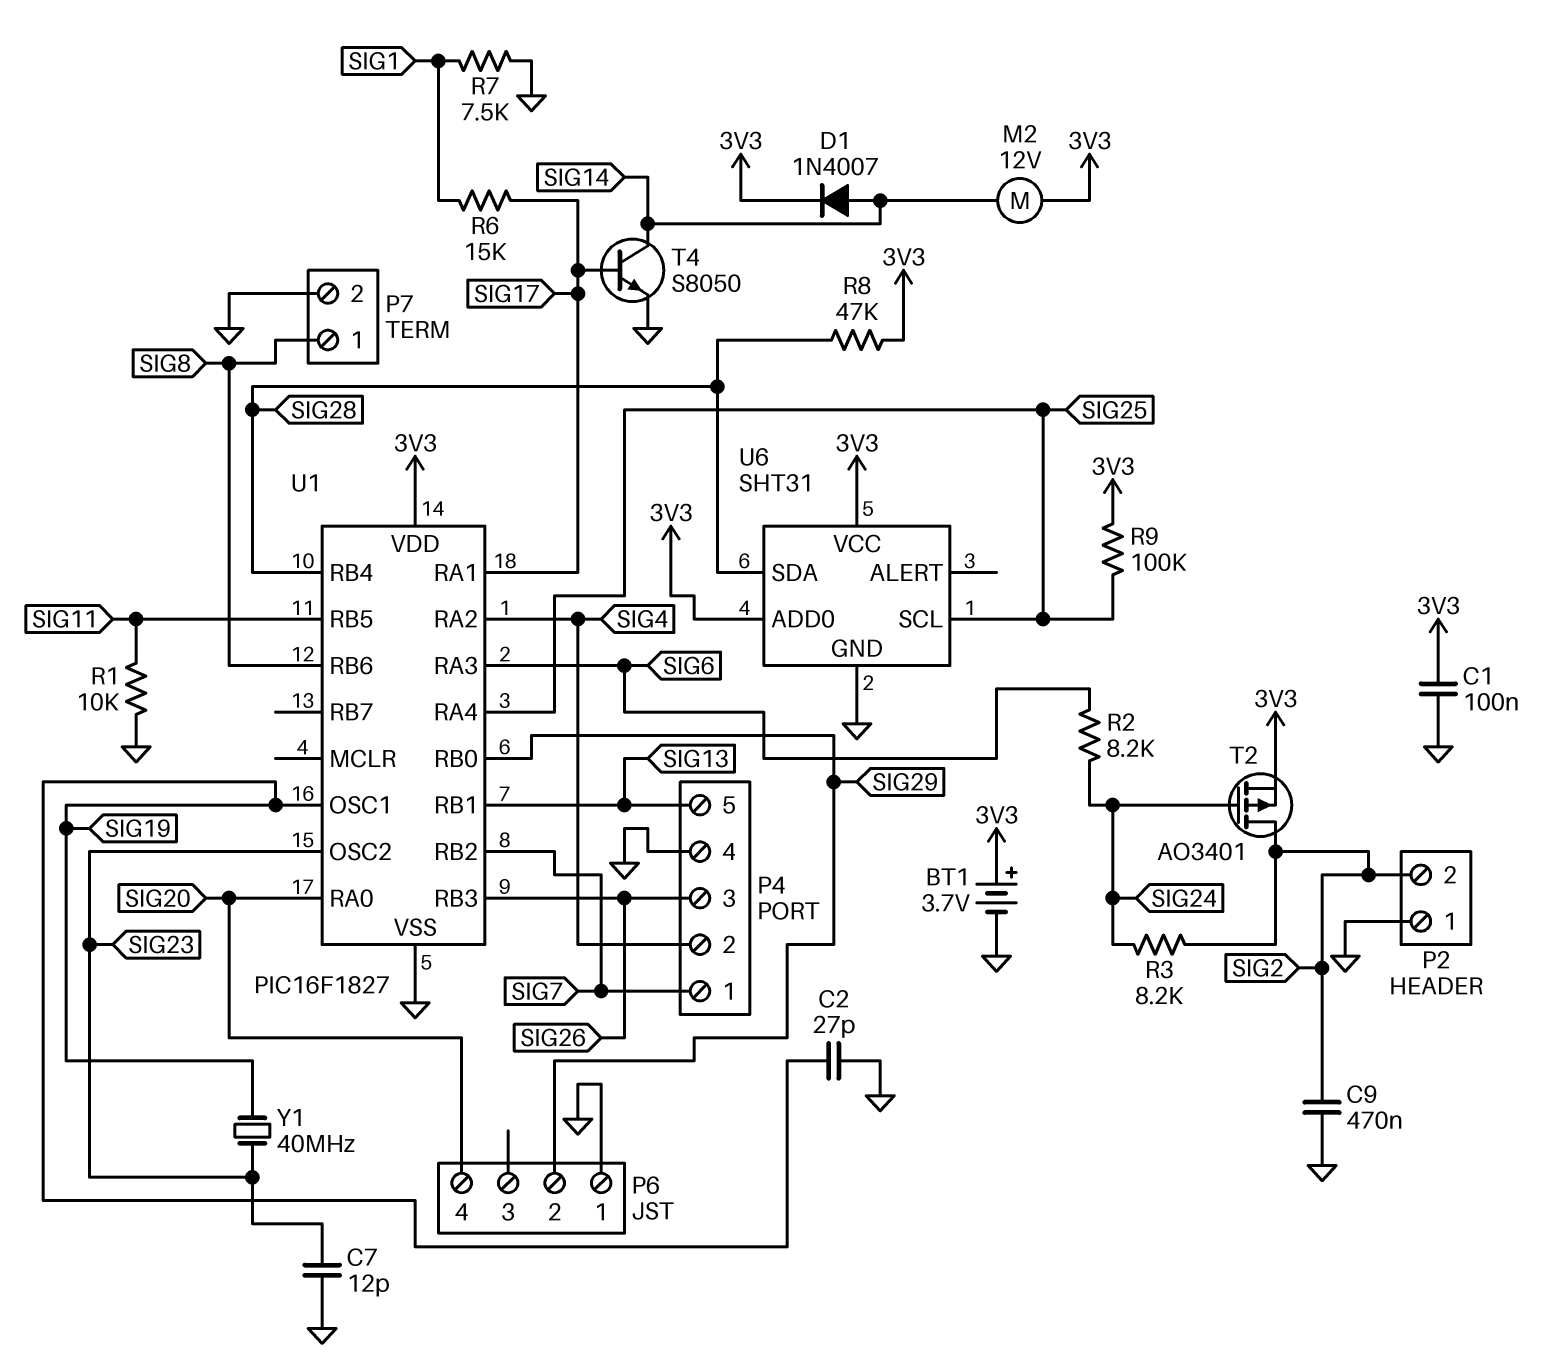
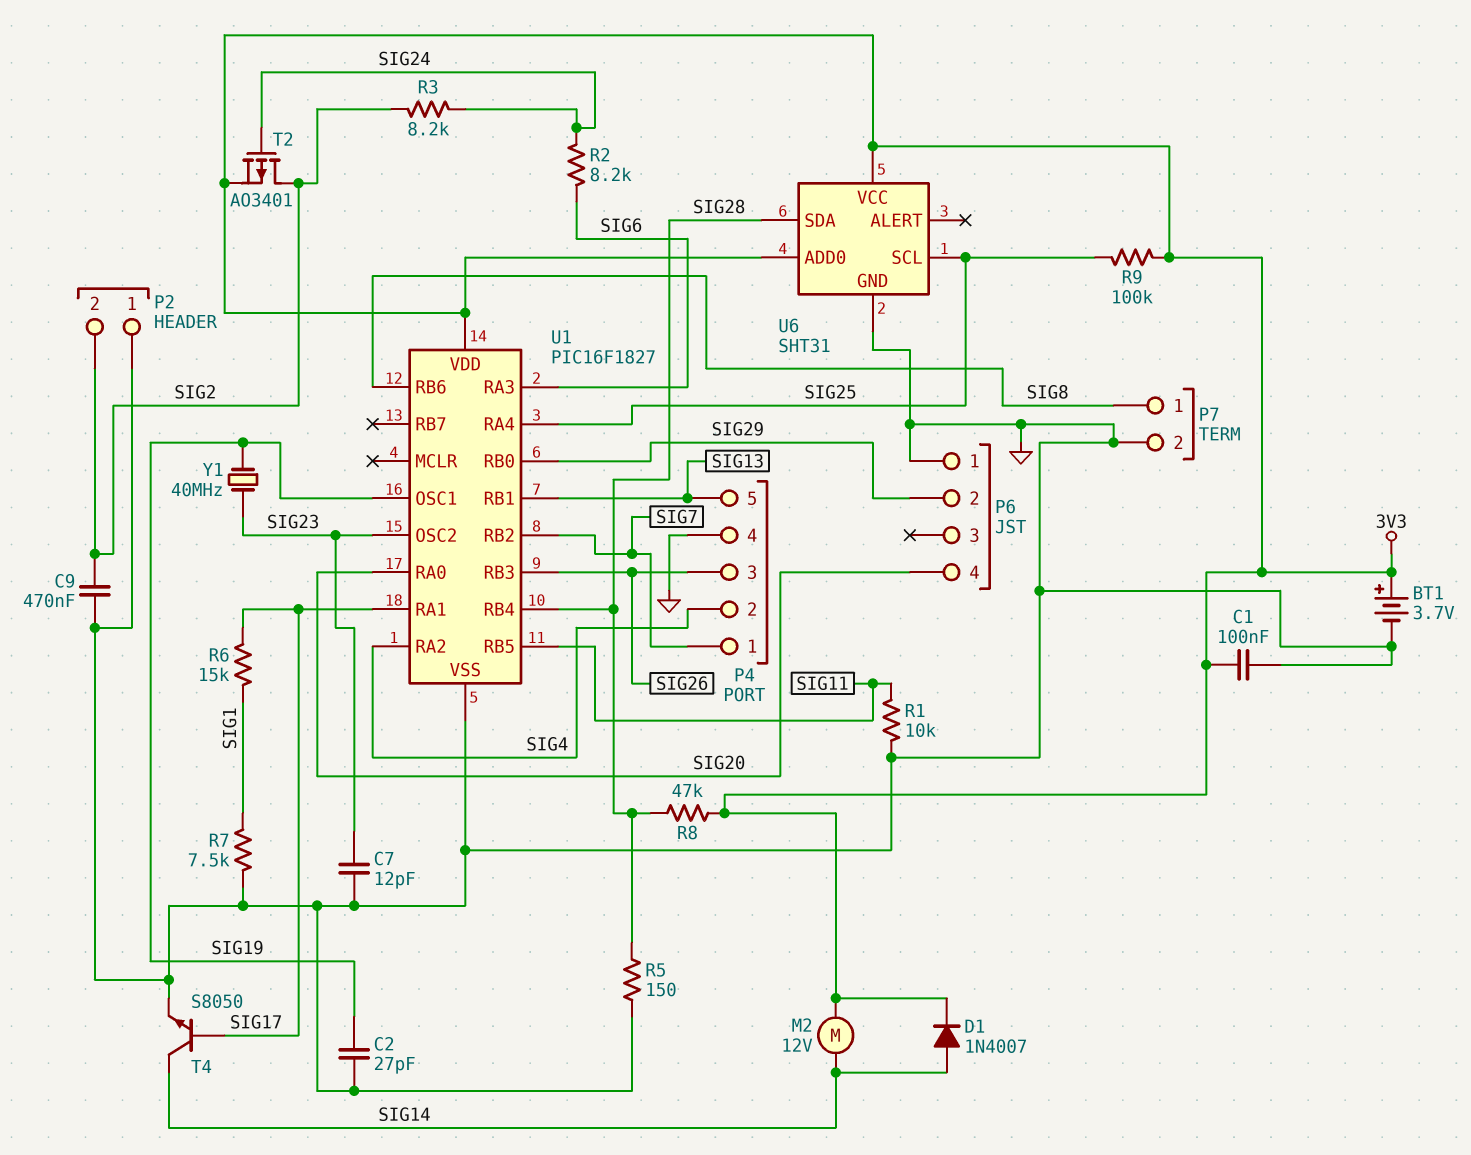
R5: none -> 150 (GND, SIG28)

